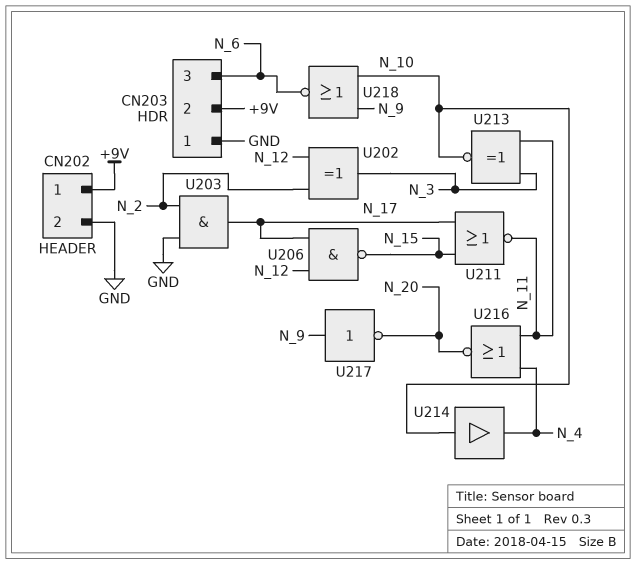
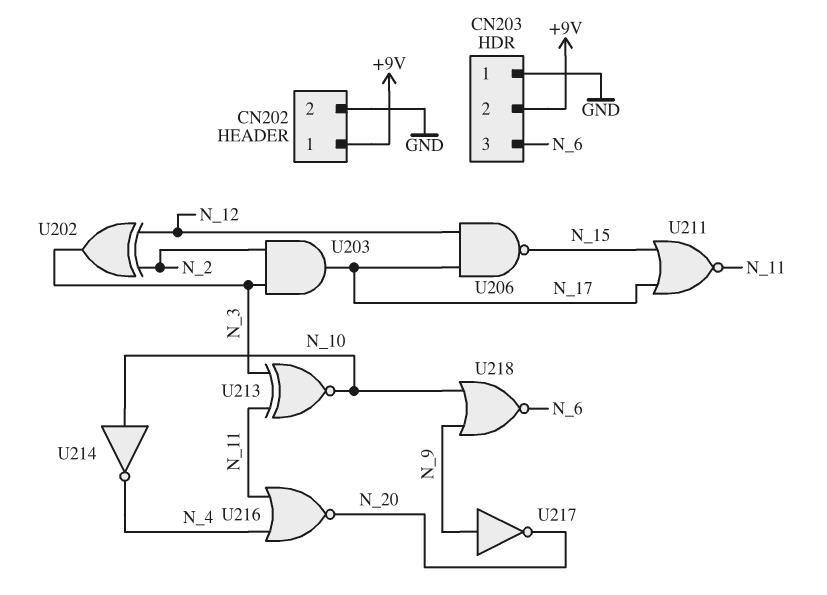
U203: AND (in GND, in N_2, out N_17) -> AND (in N_2, in N_3, out N_17)
U214: buffer (in N_10, out N_4) -> NOT (in N_10, out N_4)

